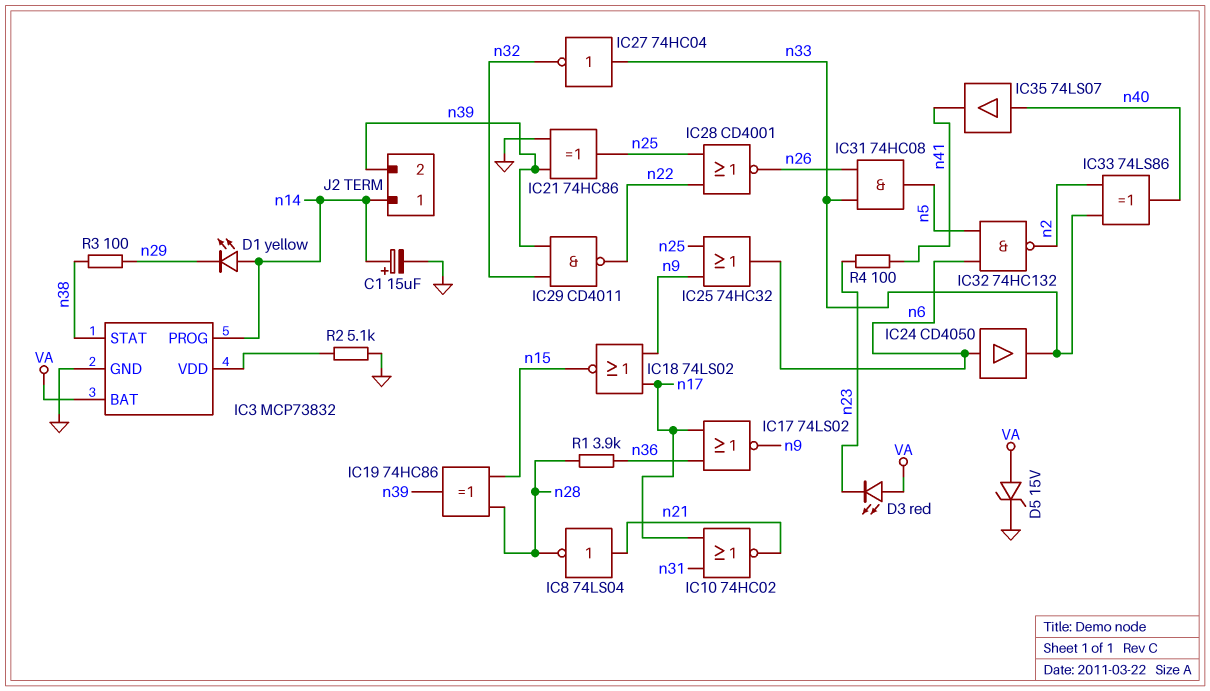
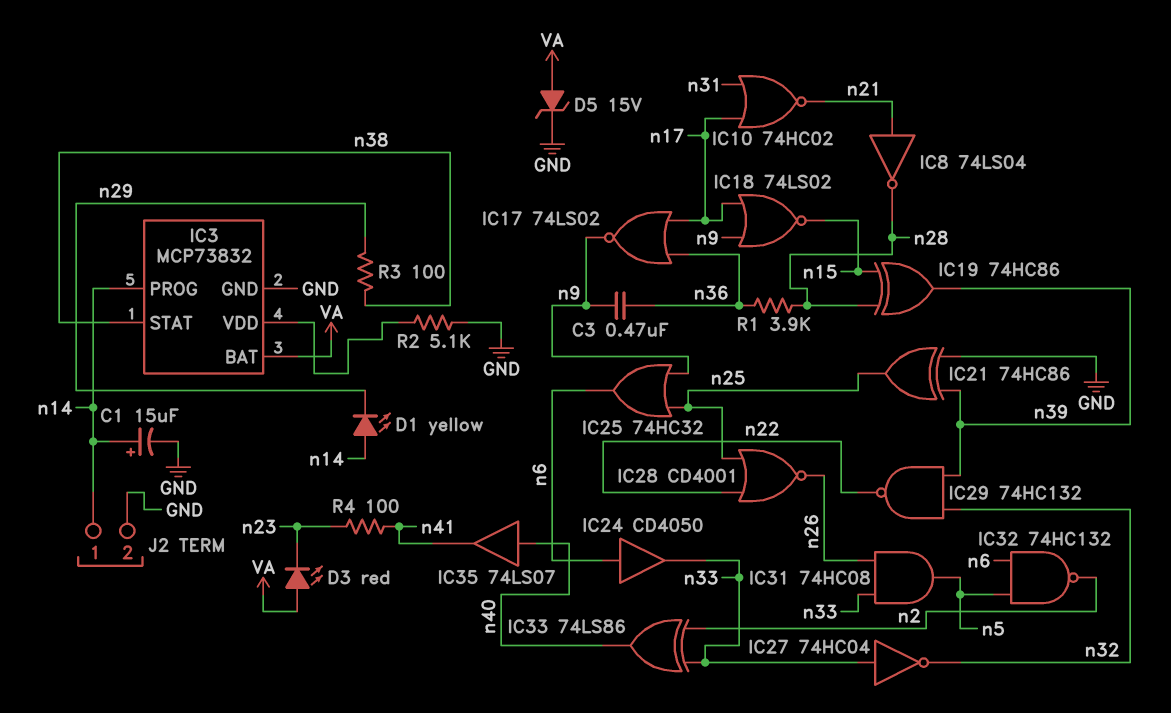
C3: none -> 470nF (n9, n36)
IC29: NAND CD4011 (in n32, in n39, out n22) -> NAND 74HC132 (in n32, in n39, out n22)
J2 pin 2: n39 -> GND

